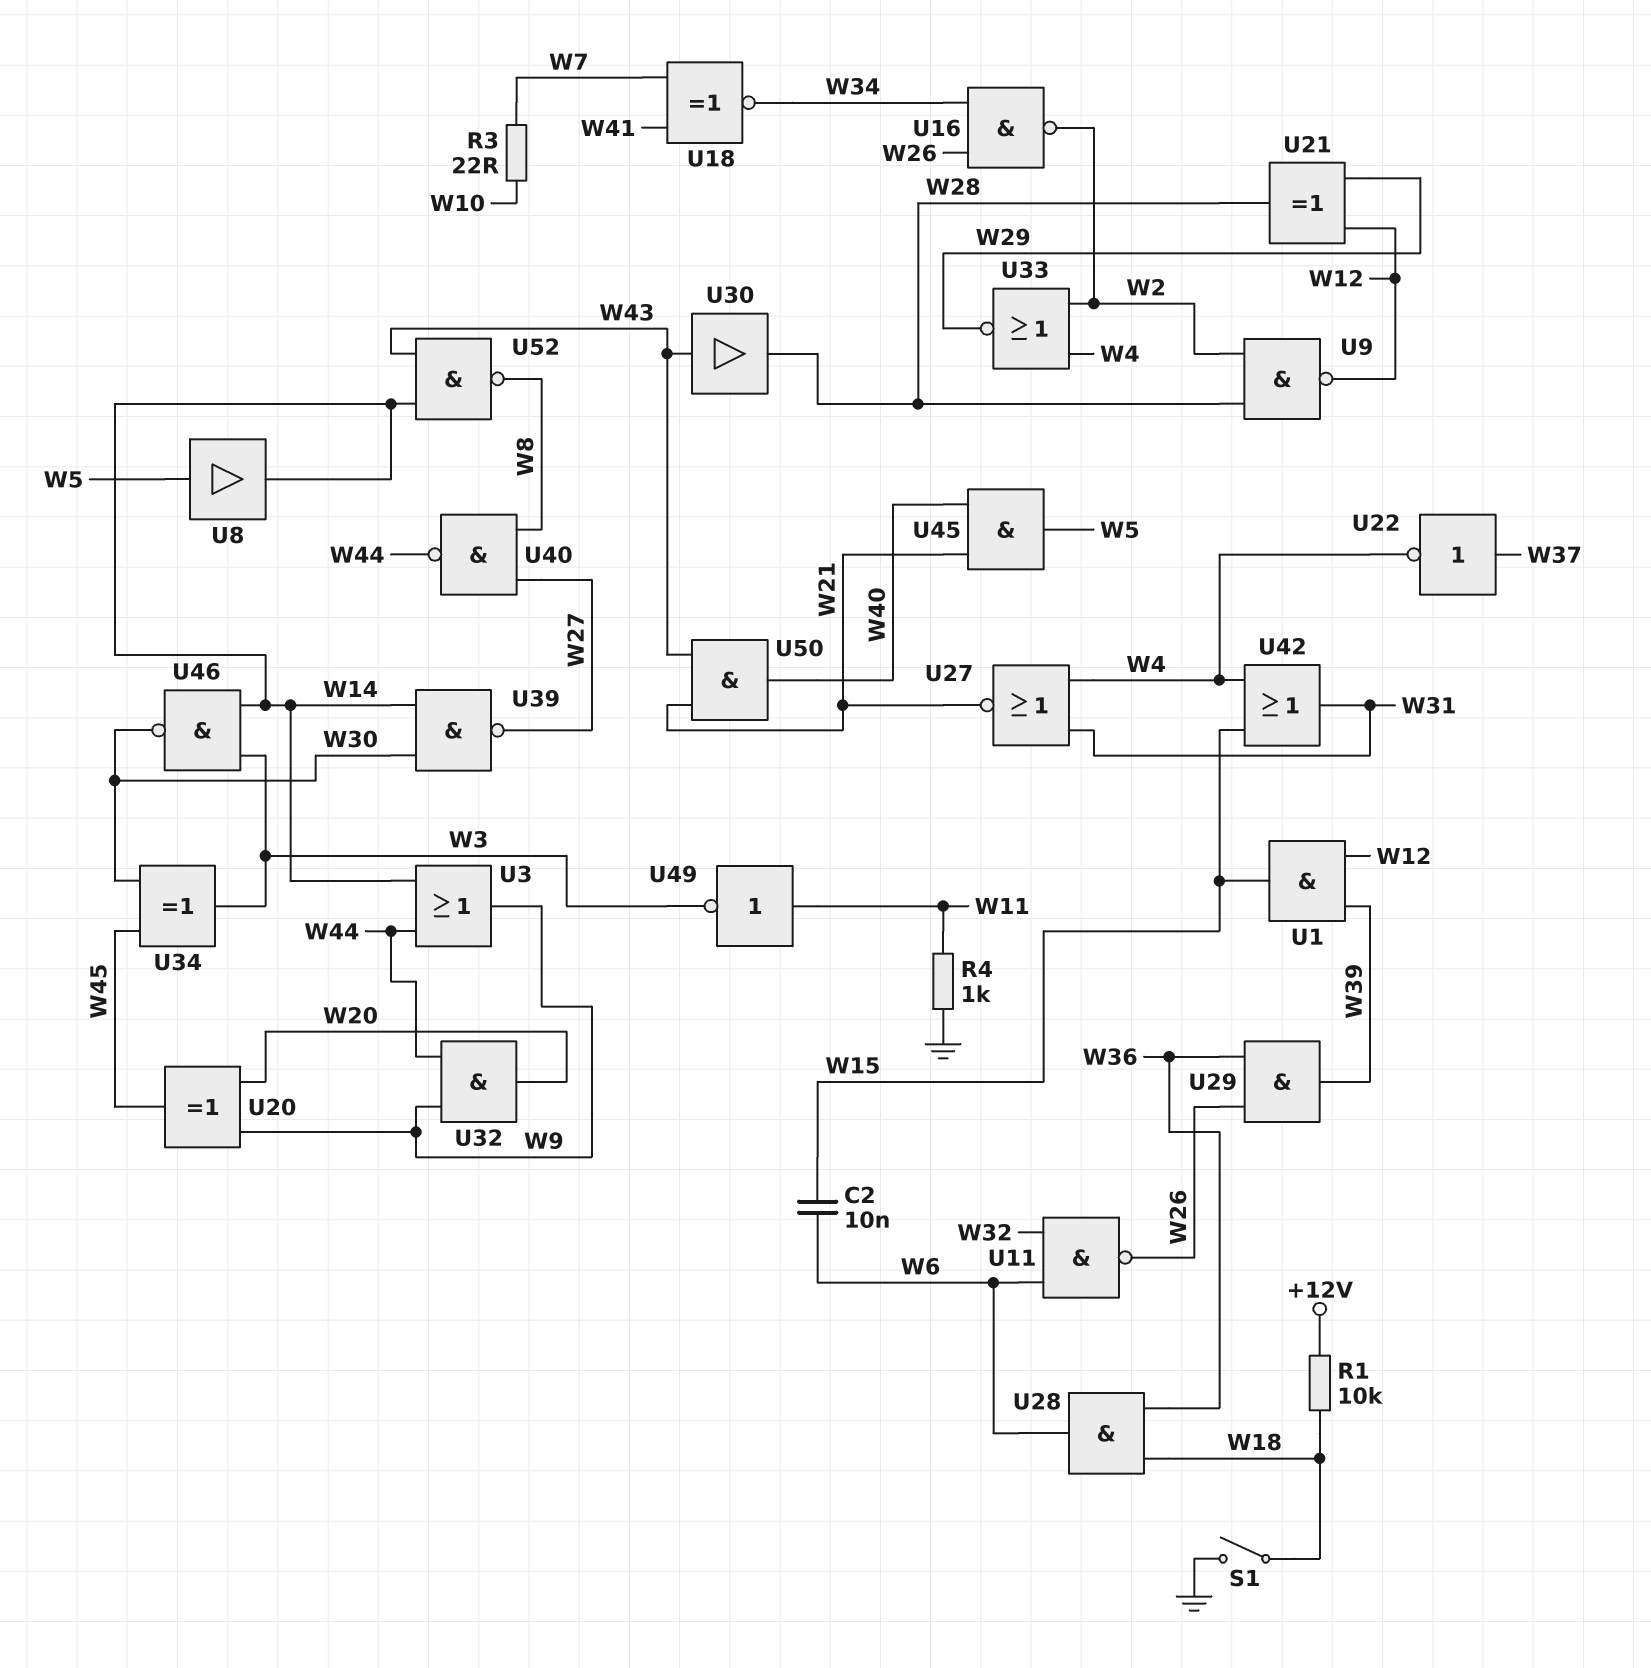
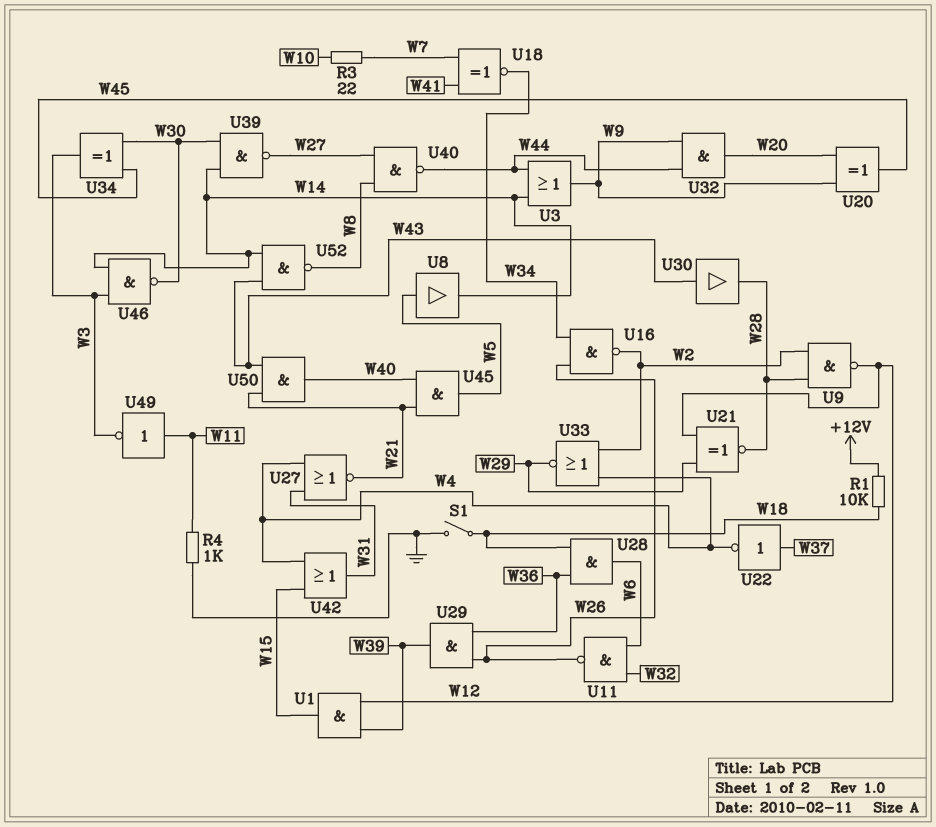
C2: 10nF (W6, W15) -> none
U21: XOR (in W12, in W29, out W28) -> XNOR (in W12, in W29, out W28)

